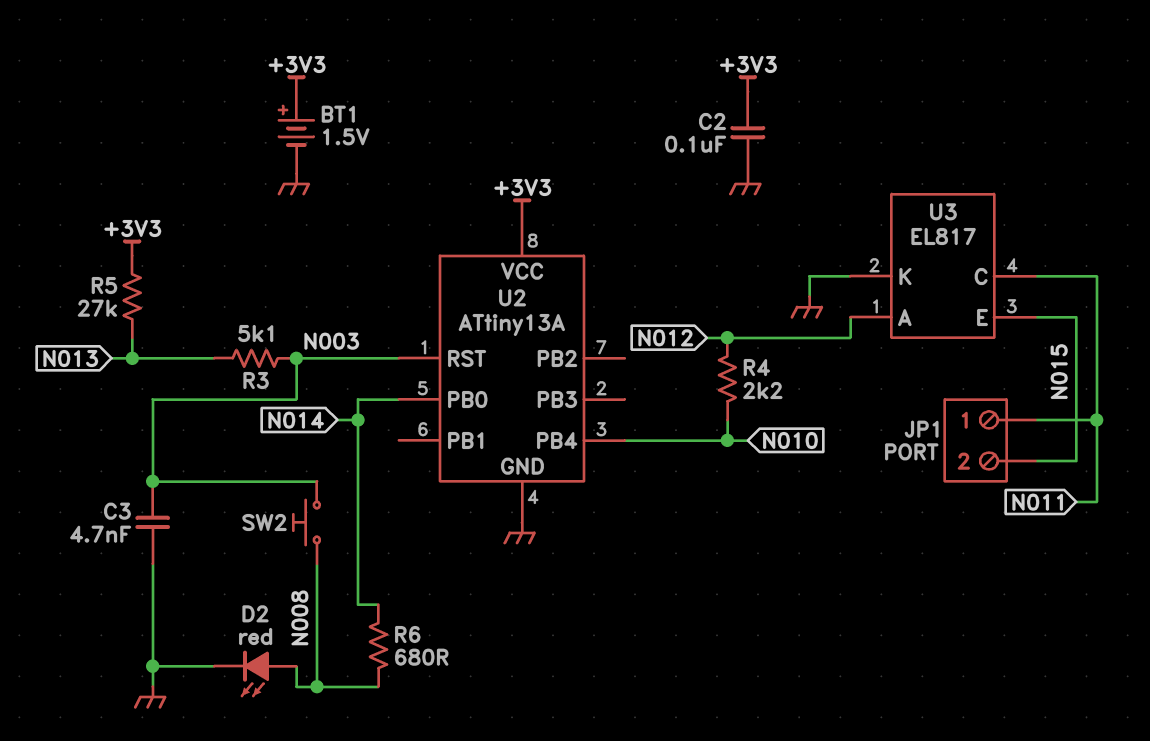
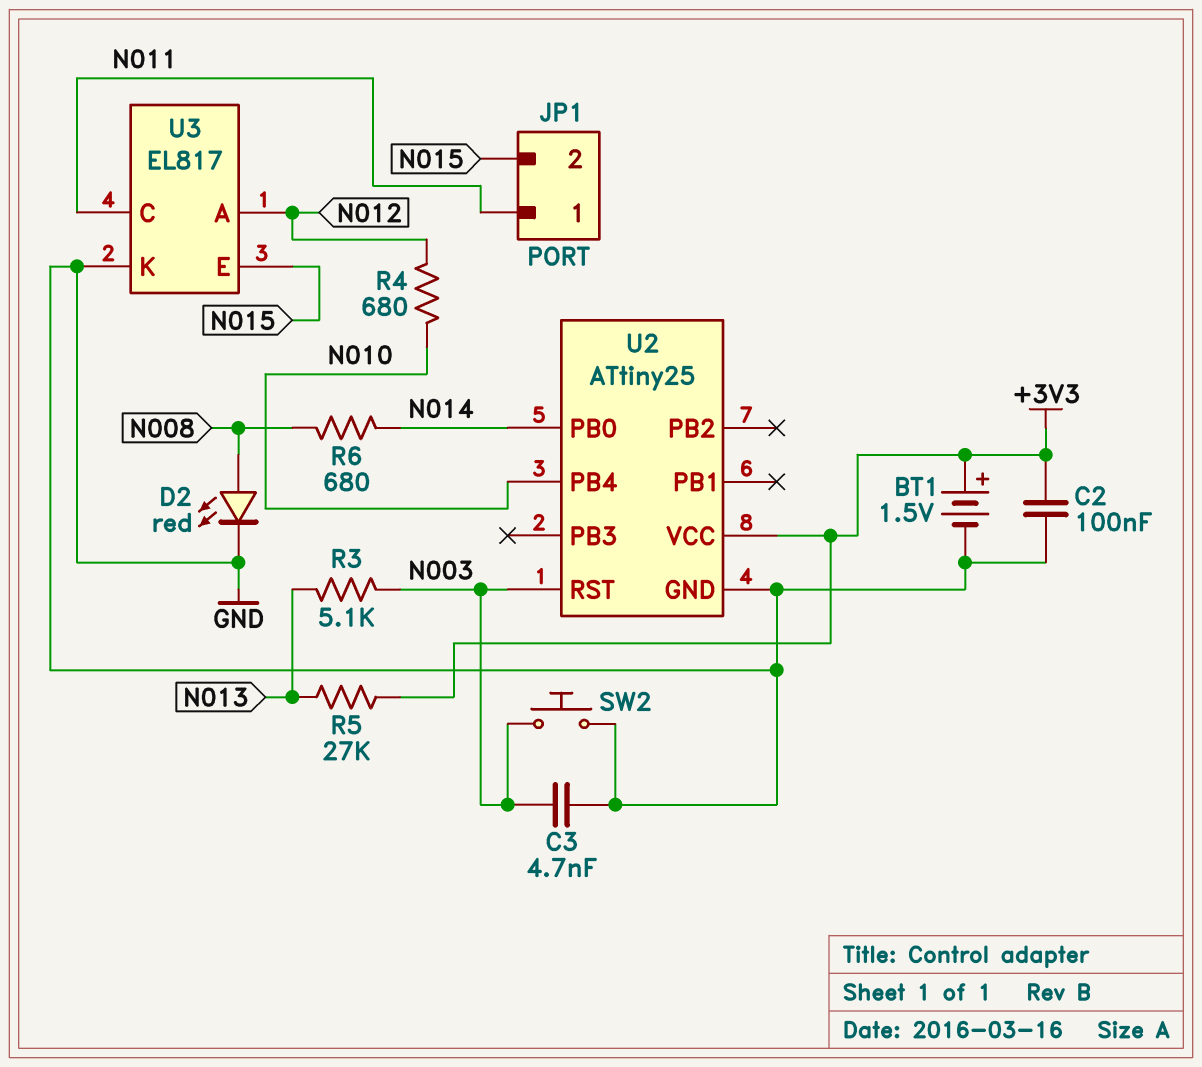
R4: 2.2k (N010, N012) -> 680 (N010, N012)
SW2: button (N003, N008) -> button (GND, N003)
U2: ATtiny13A -> ATtiny25

